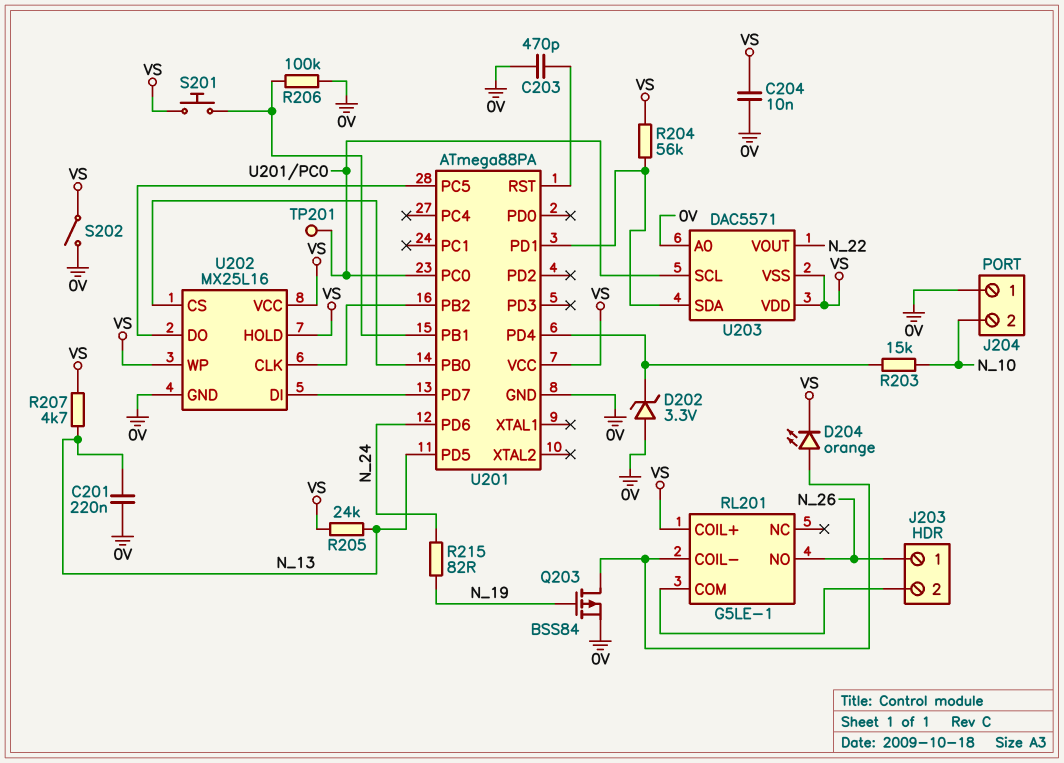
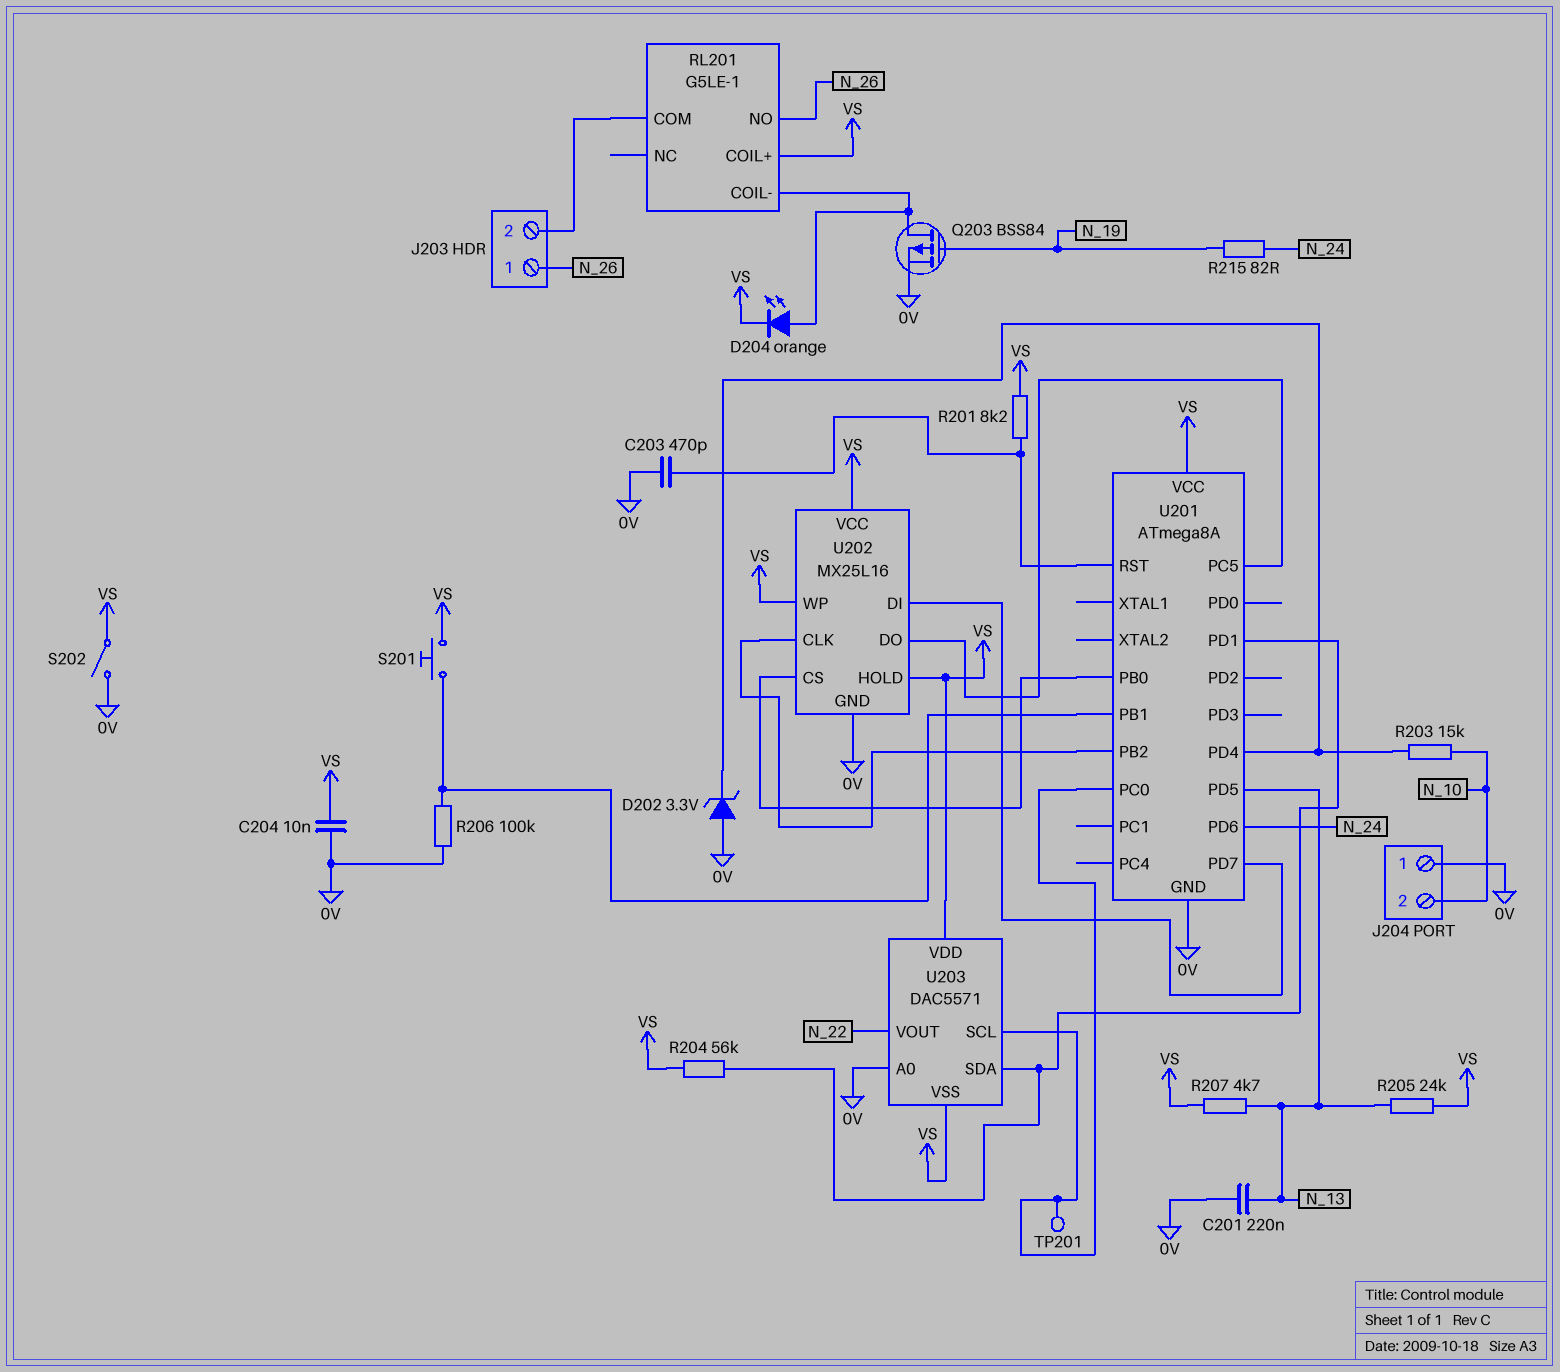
R201: none -> 8.2k (U201/RST, VS)
U201: ATmega88PA -> ATmega8A

